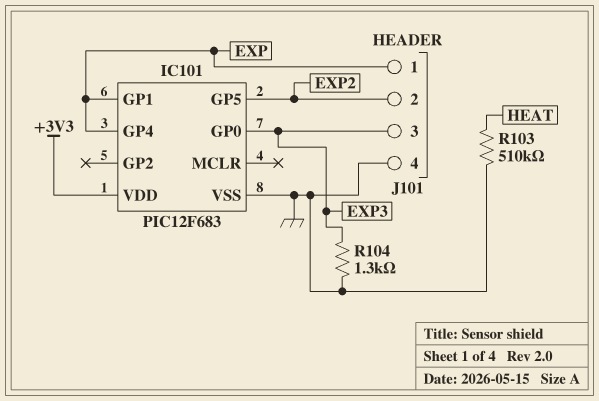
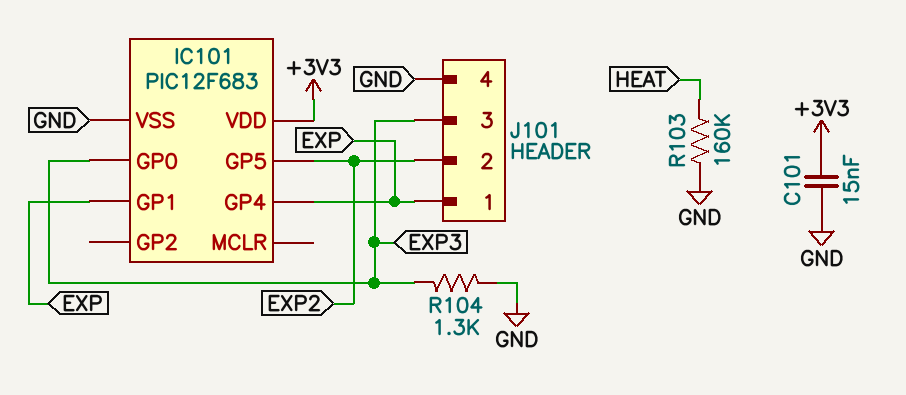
C101: none -> 15nF (+3V3, GND)
R103: 510k (GND, HEAT) -> 160k (GND, HEAT)

